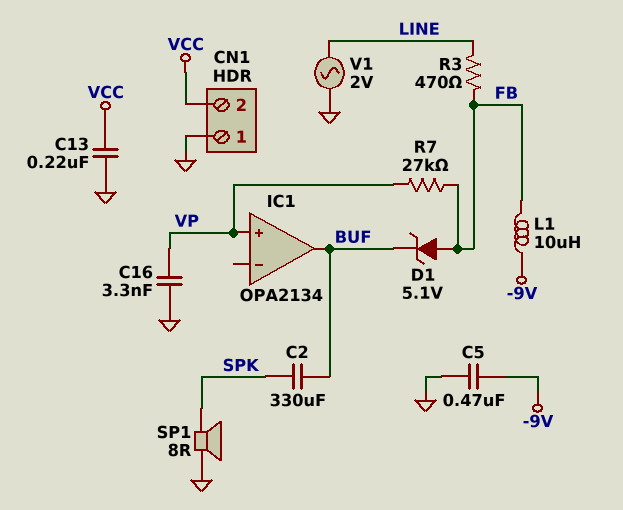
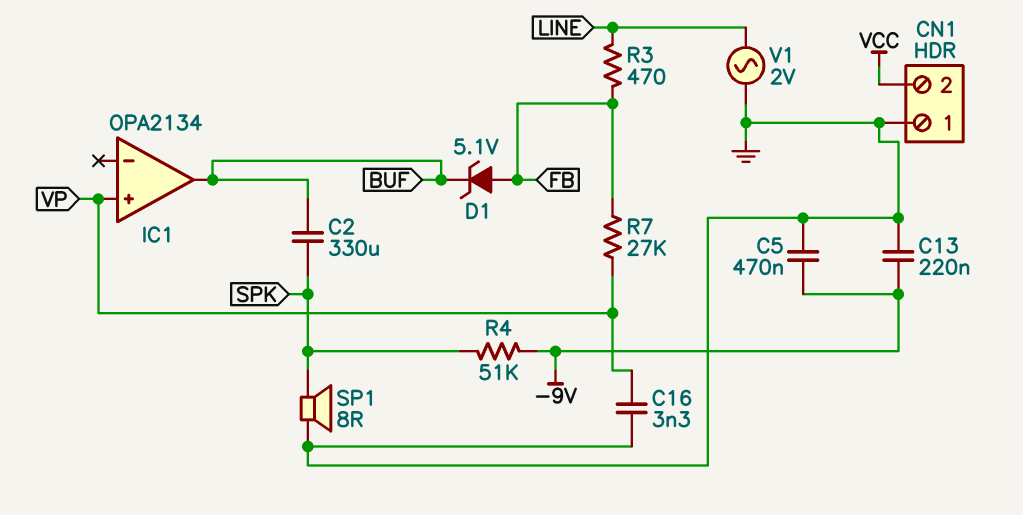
C13: 220nF (GND, VCC) -> 220nF (-9V, GND)
L1: 10uH (-9V, FB) -> none
R4: none -> 51k (-9V, SPK)

